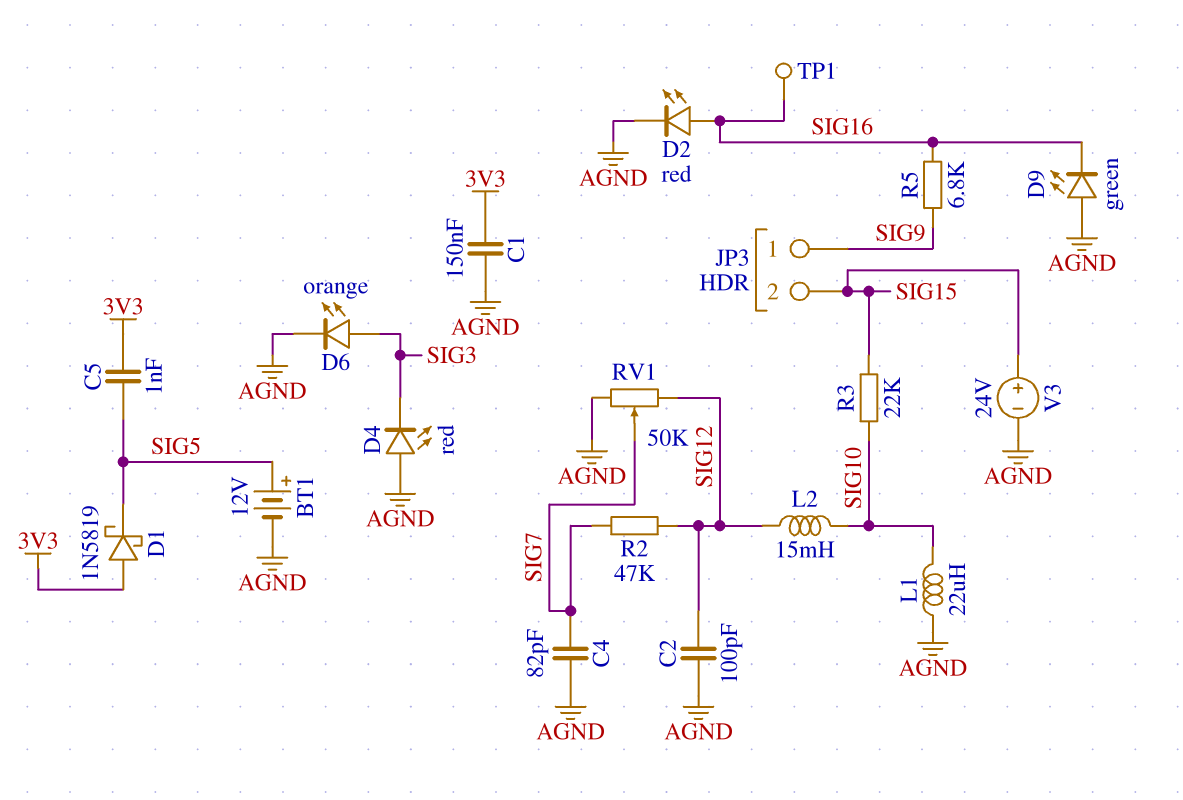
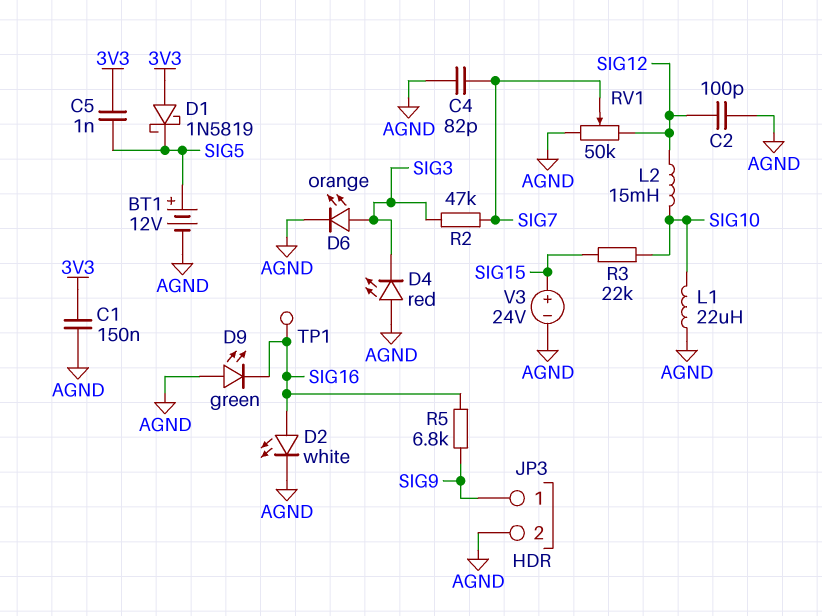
D2: LED red (A SIG16, K AGND) -> LED white (A SIG16, K AGND)
JP3 pin 2: SIG15 -> AGND
R2: 47k (SIG7, SIG12) -> 47k (SIG3, SIG7)

